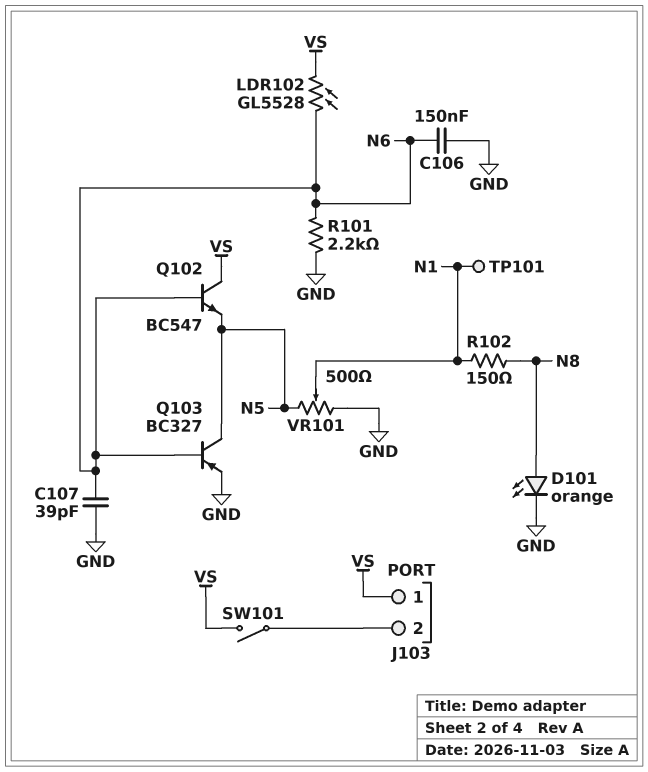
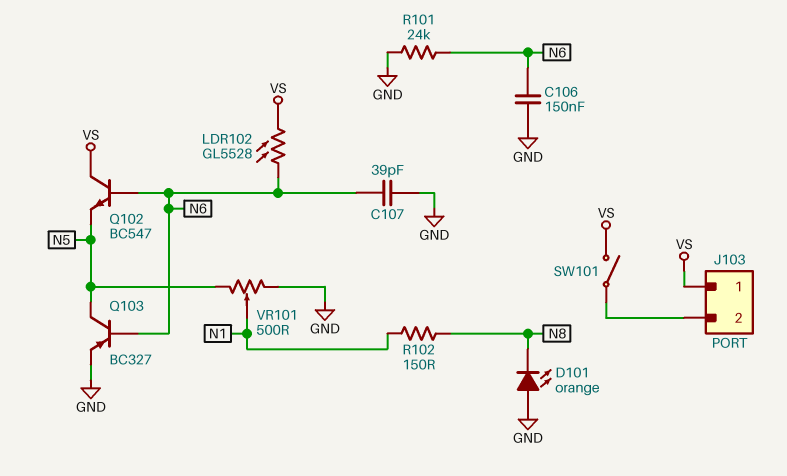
D101: LED orange (A N8, K GND) -> LED orange (A GND, K N8)
R101: 2.2k (GND, N6) -> 24k (GND, N6)
TP101: test point (N1) -> none

